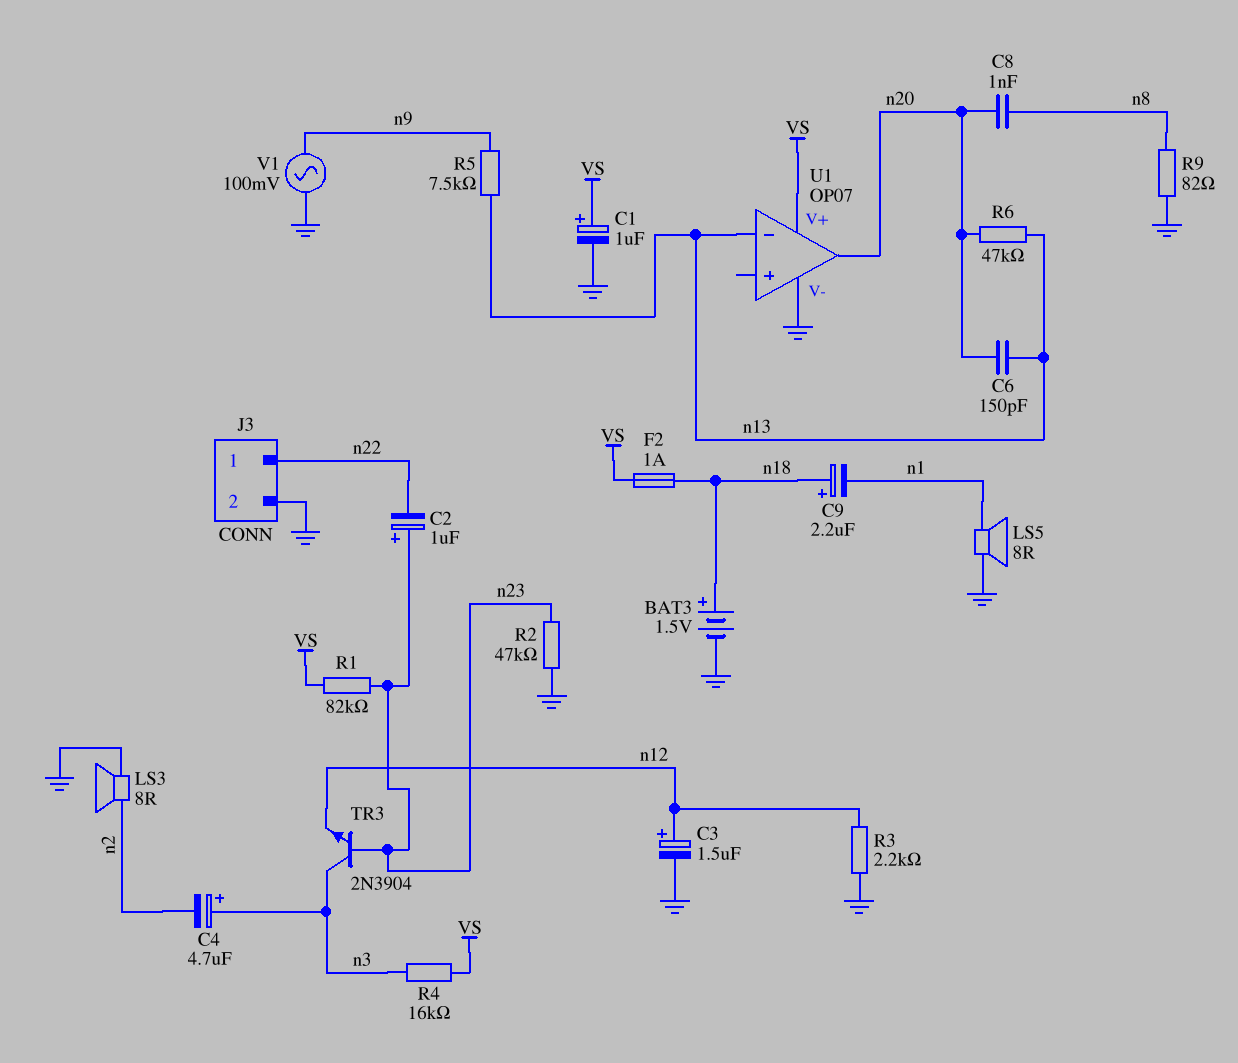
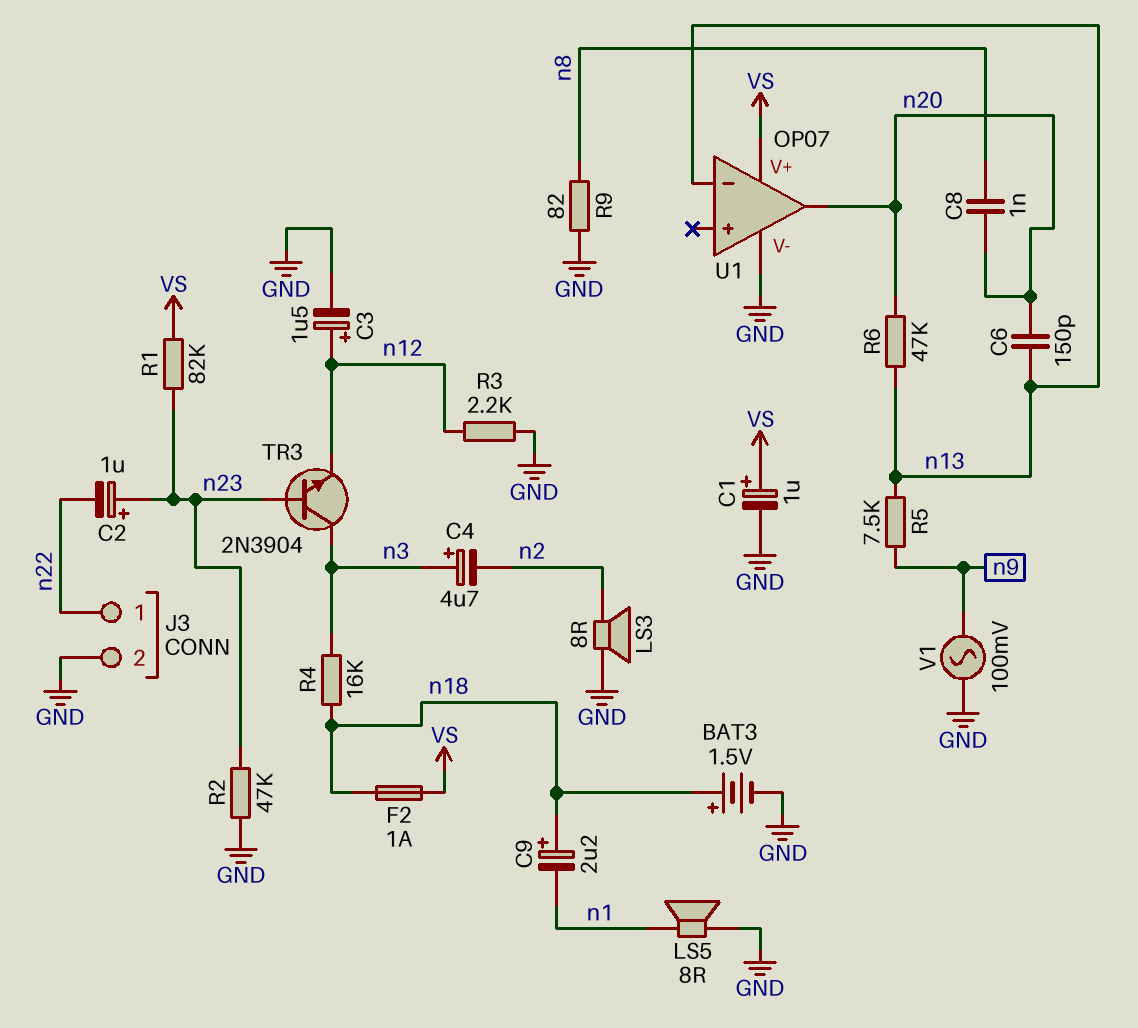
R4: 16k (VS, n3) -> 16k (n3, n18)

